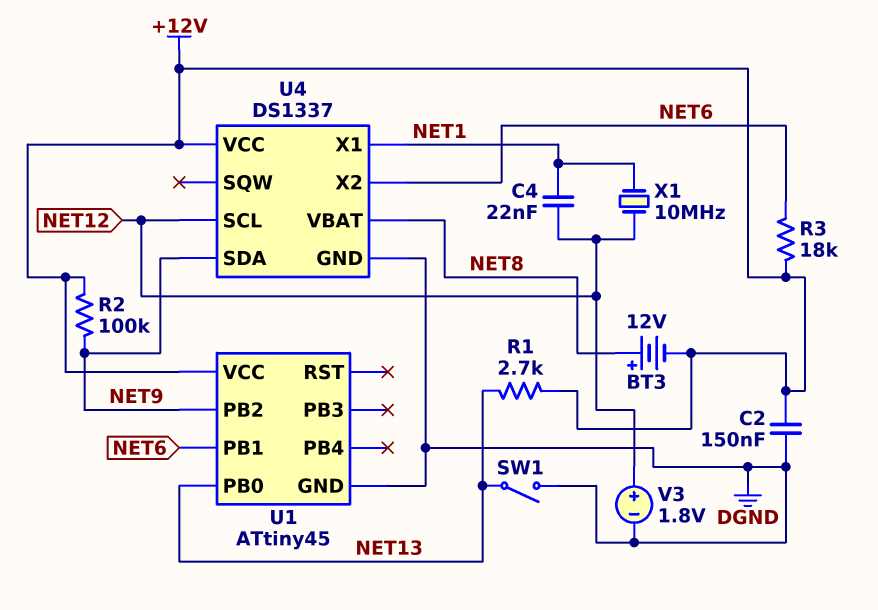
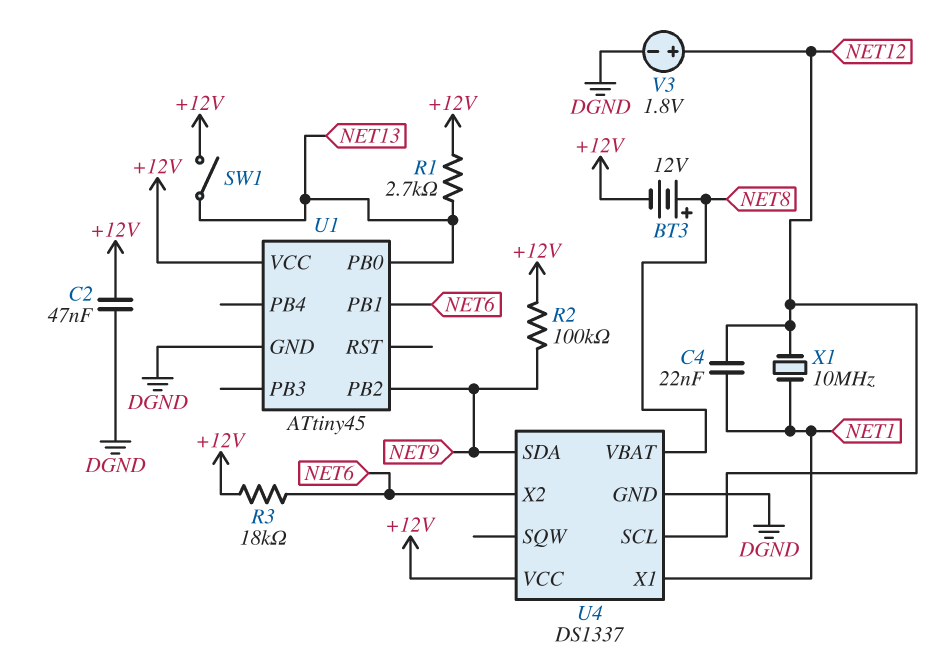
C2: 150nF (+12V, DGND) -> 47nF (+12V, DGND)
SW1: switch (DGND, NET13) -> switch (+12V, NET13)

